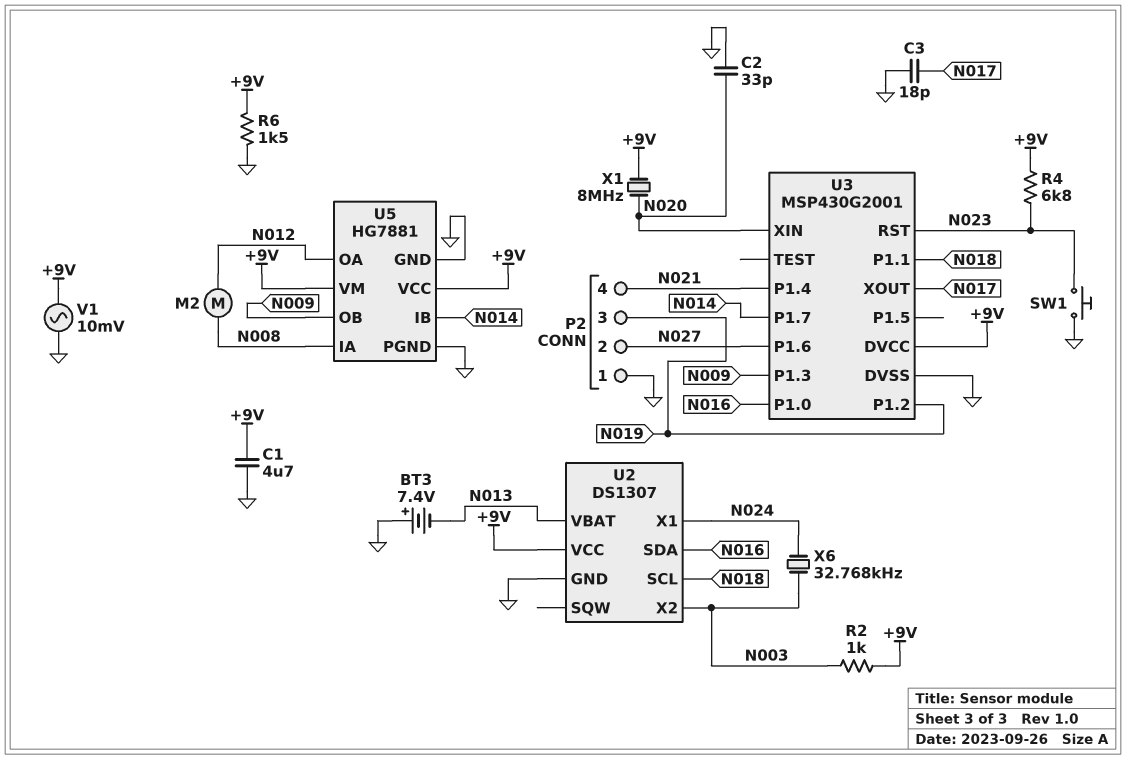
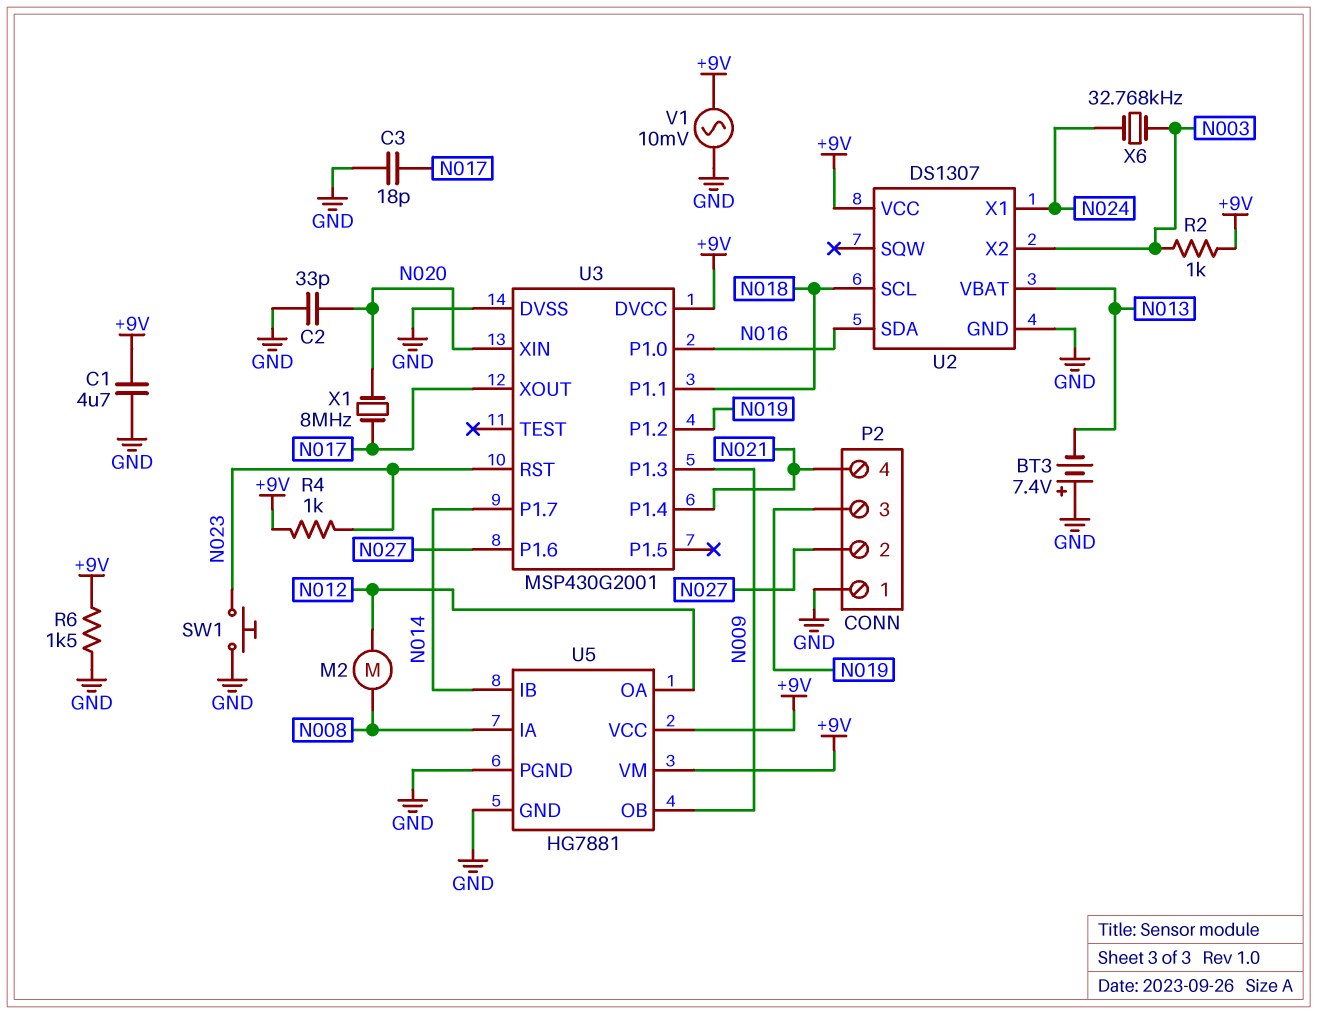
R4: 6.8k (+9V, N023) -> 1k (+9V, N023)
X1: 8MHz (+9V, N020) -> 8MHz (N017, N020)

